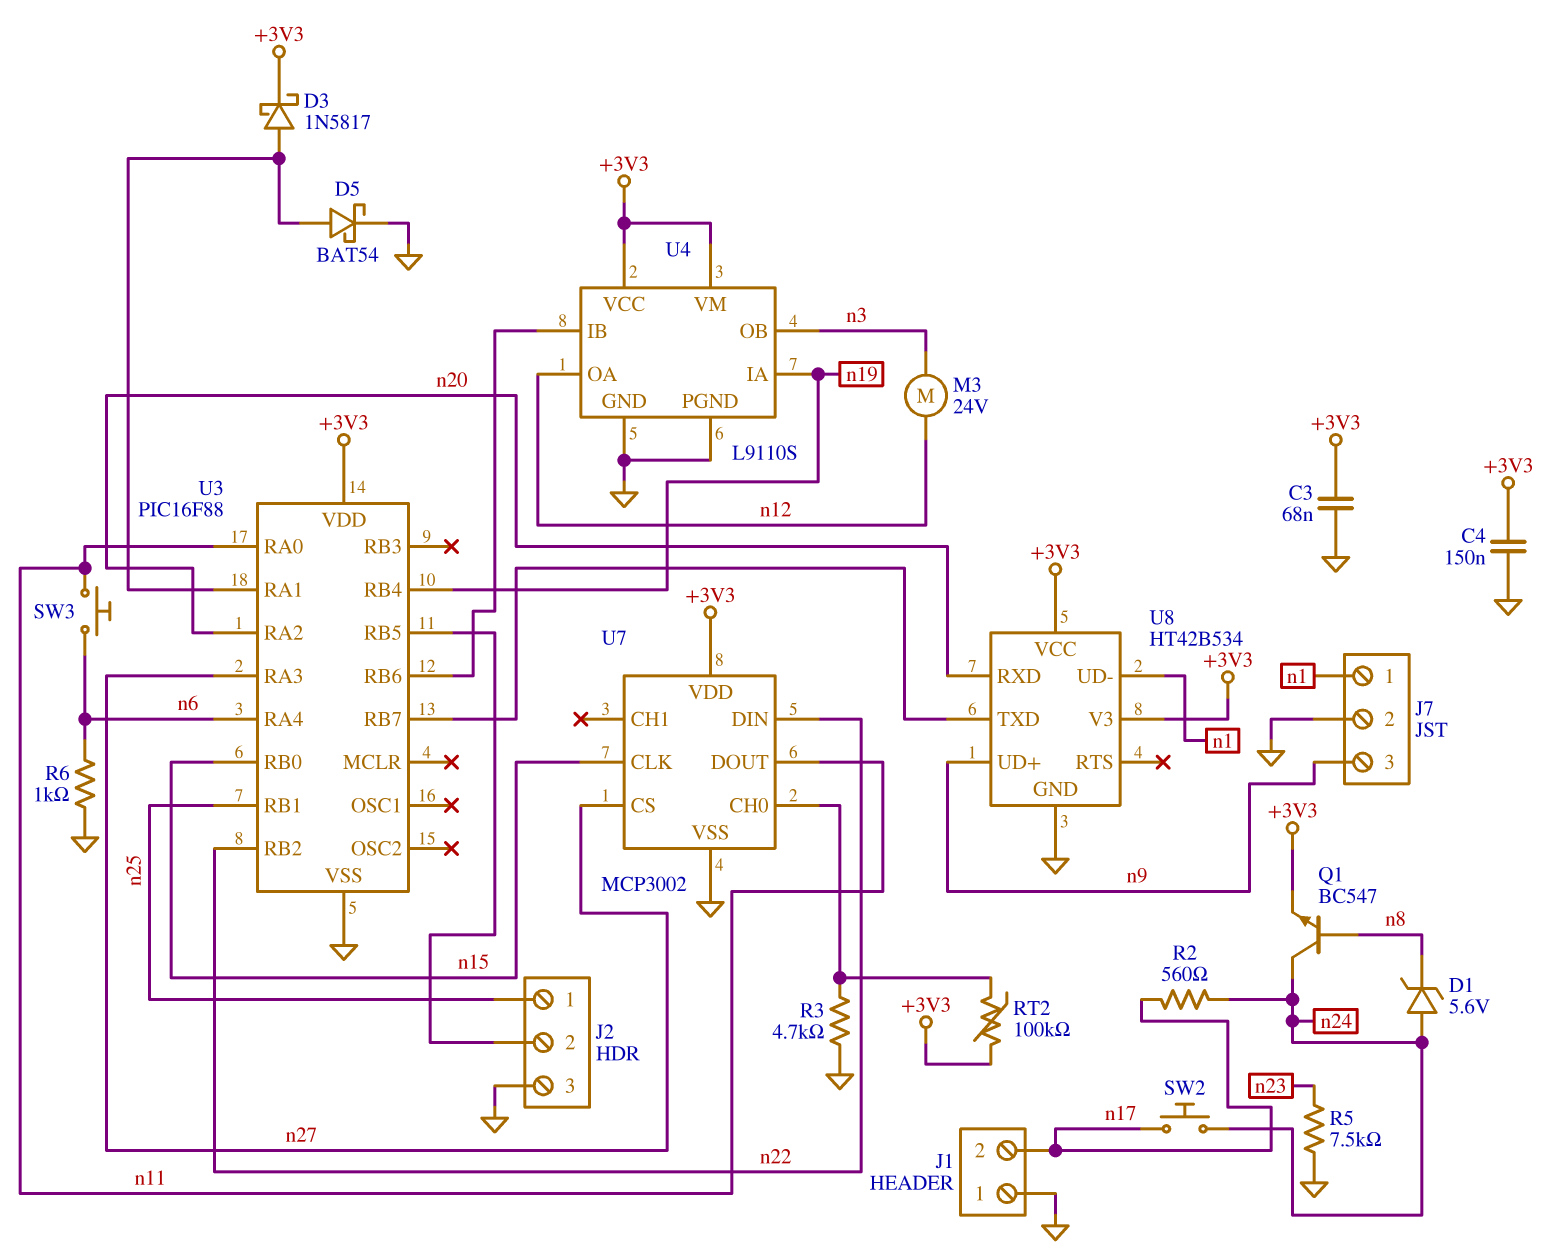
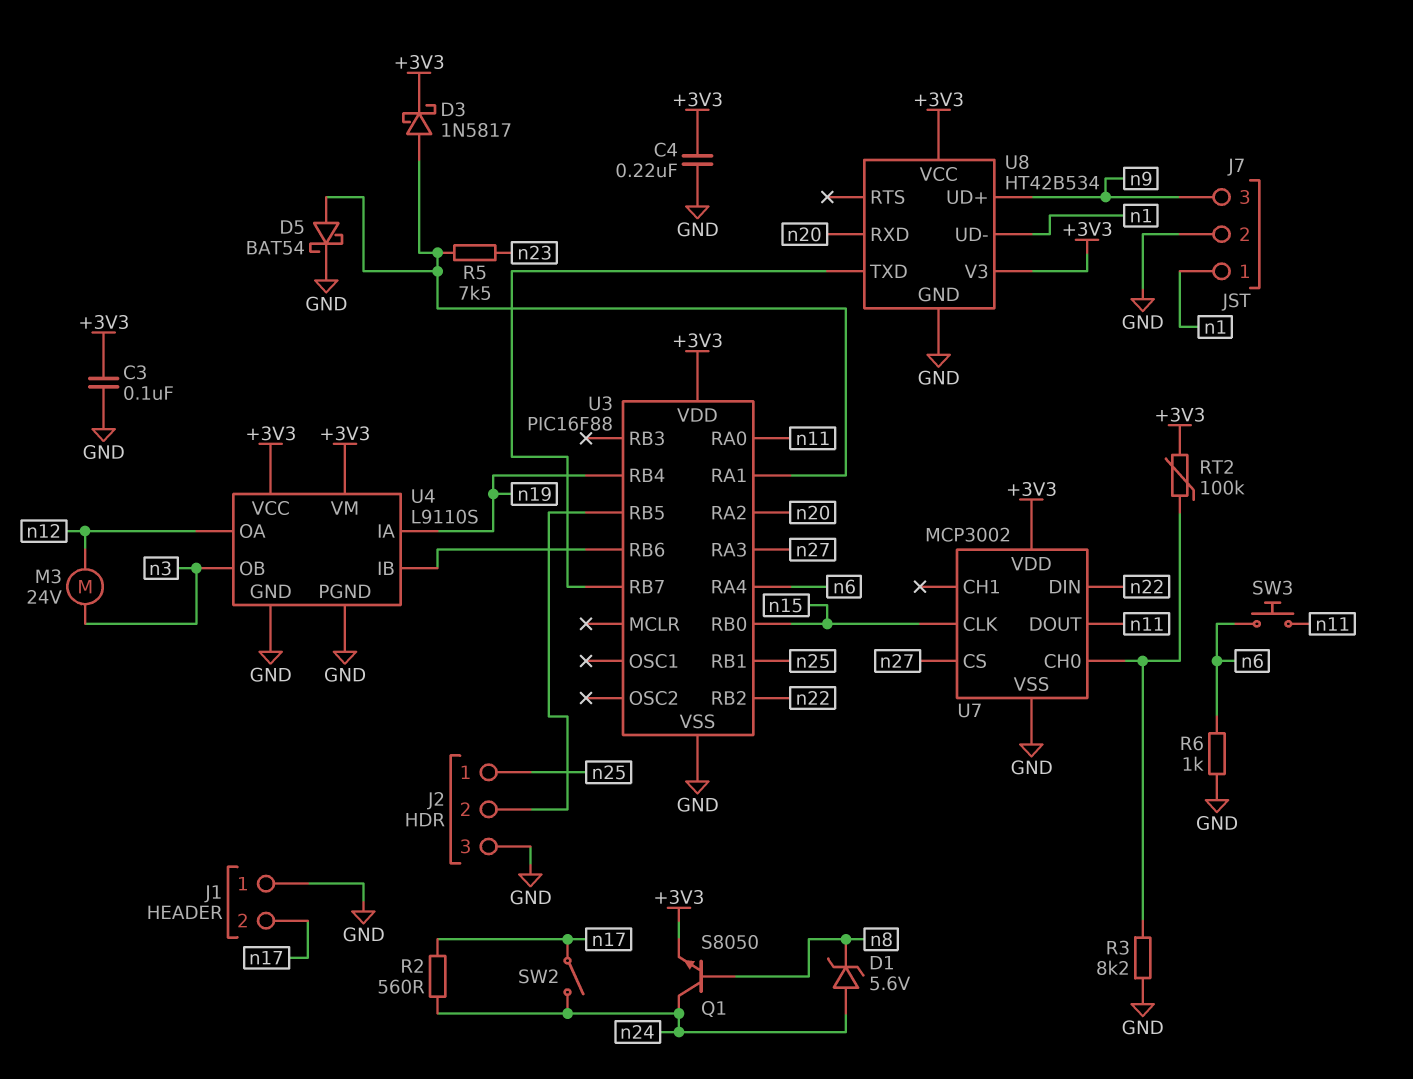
C3: 68nF (+3V3, GND) -> 100nF (+3V3, GND)
C4: 150nF (+3V3, GND) -> 220nF (+3V3, GND)
Q1: NPN BC547 (B n8, C n24, E +3V3) -> NPN S8050 (B n8, C n24, E +3V3)
R3: 4.7k (GND, U7/CH0) -> 8.2k (GND, U7/CH0)
R5: 7.5k (GND, n23) -> 7.5k (U3/RA1, n23)
SW2: button (n17, n24) -> switch (n17, n24)

